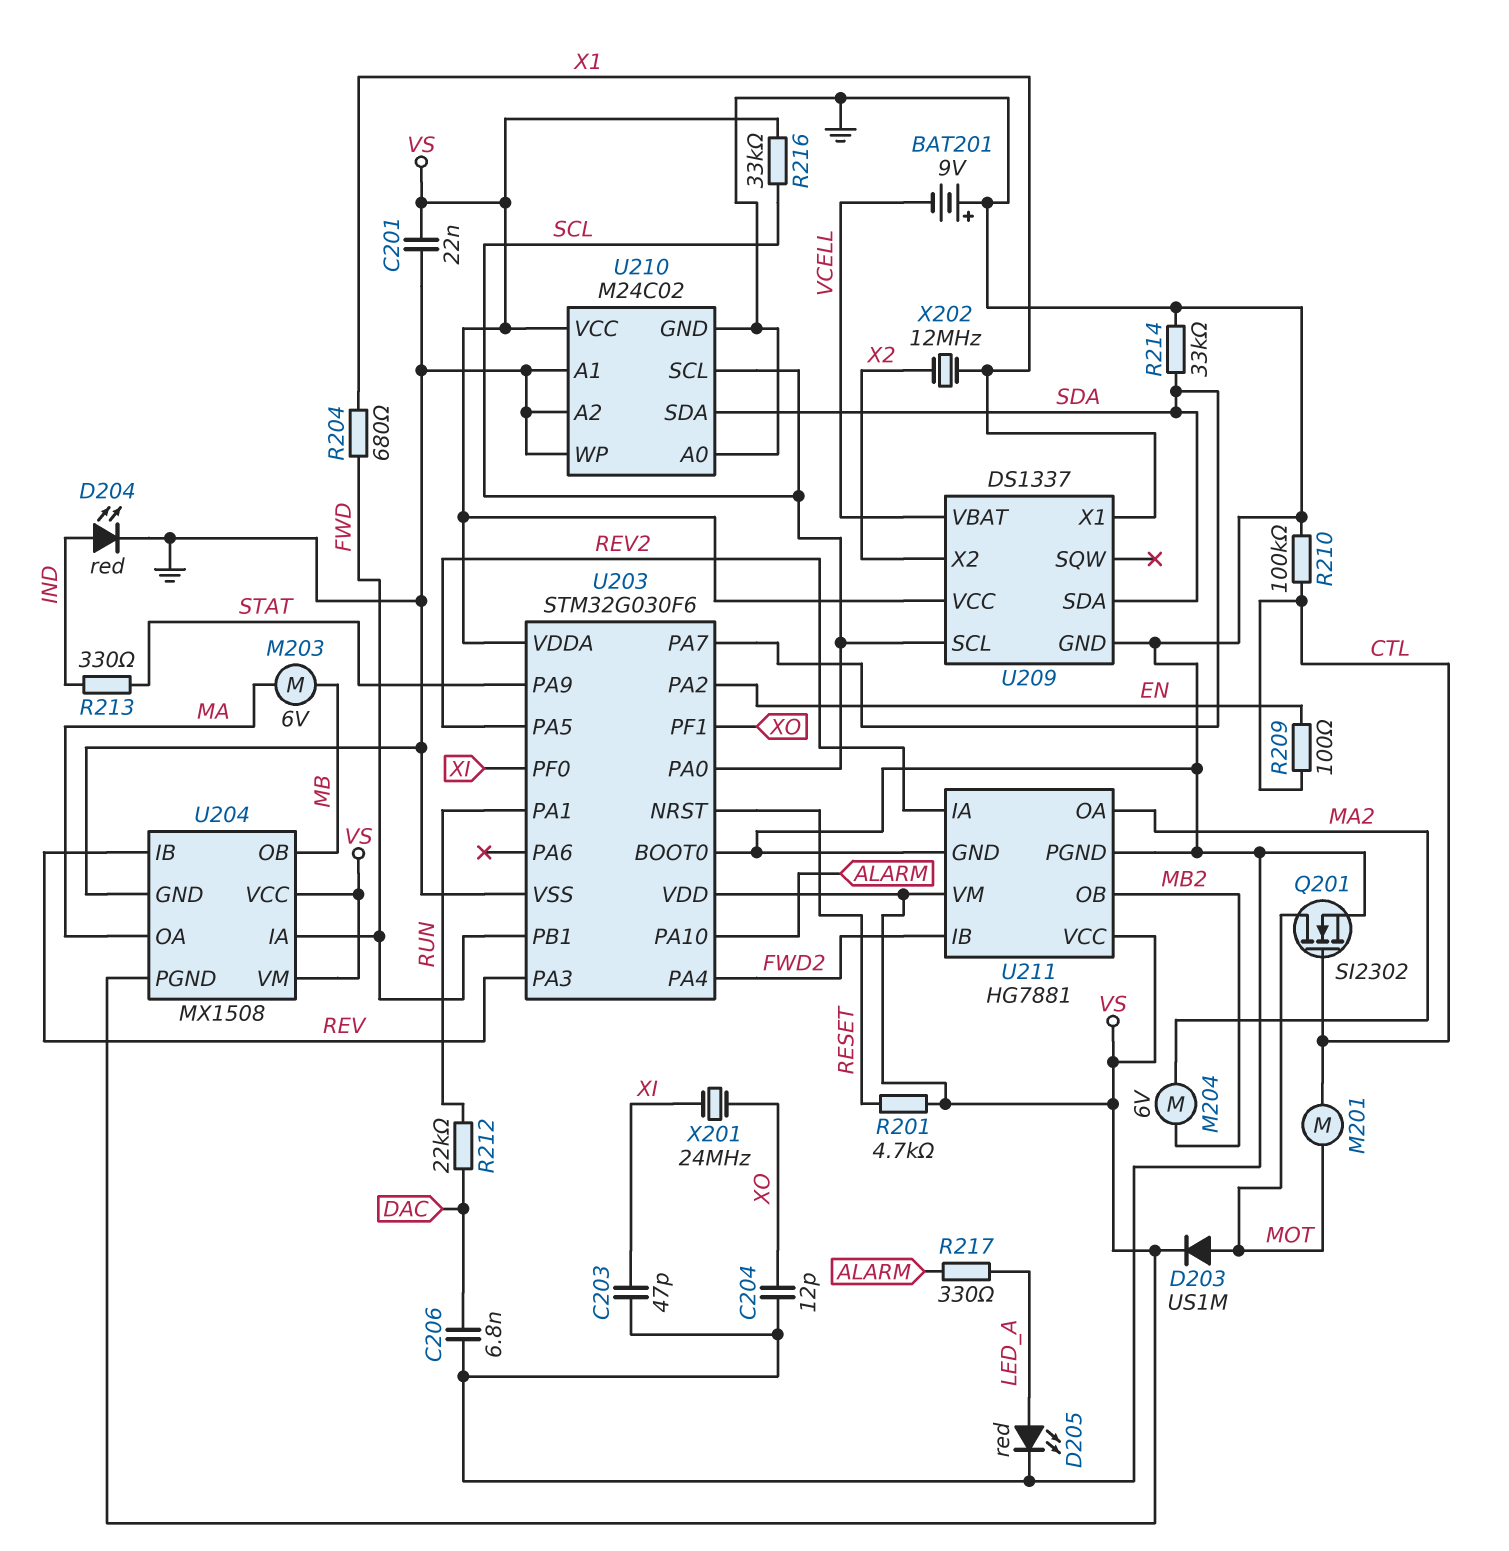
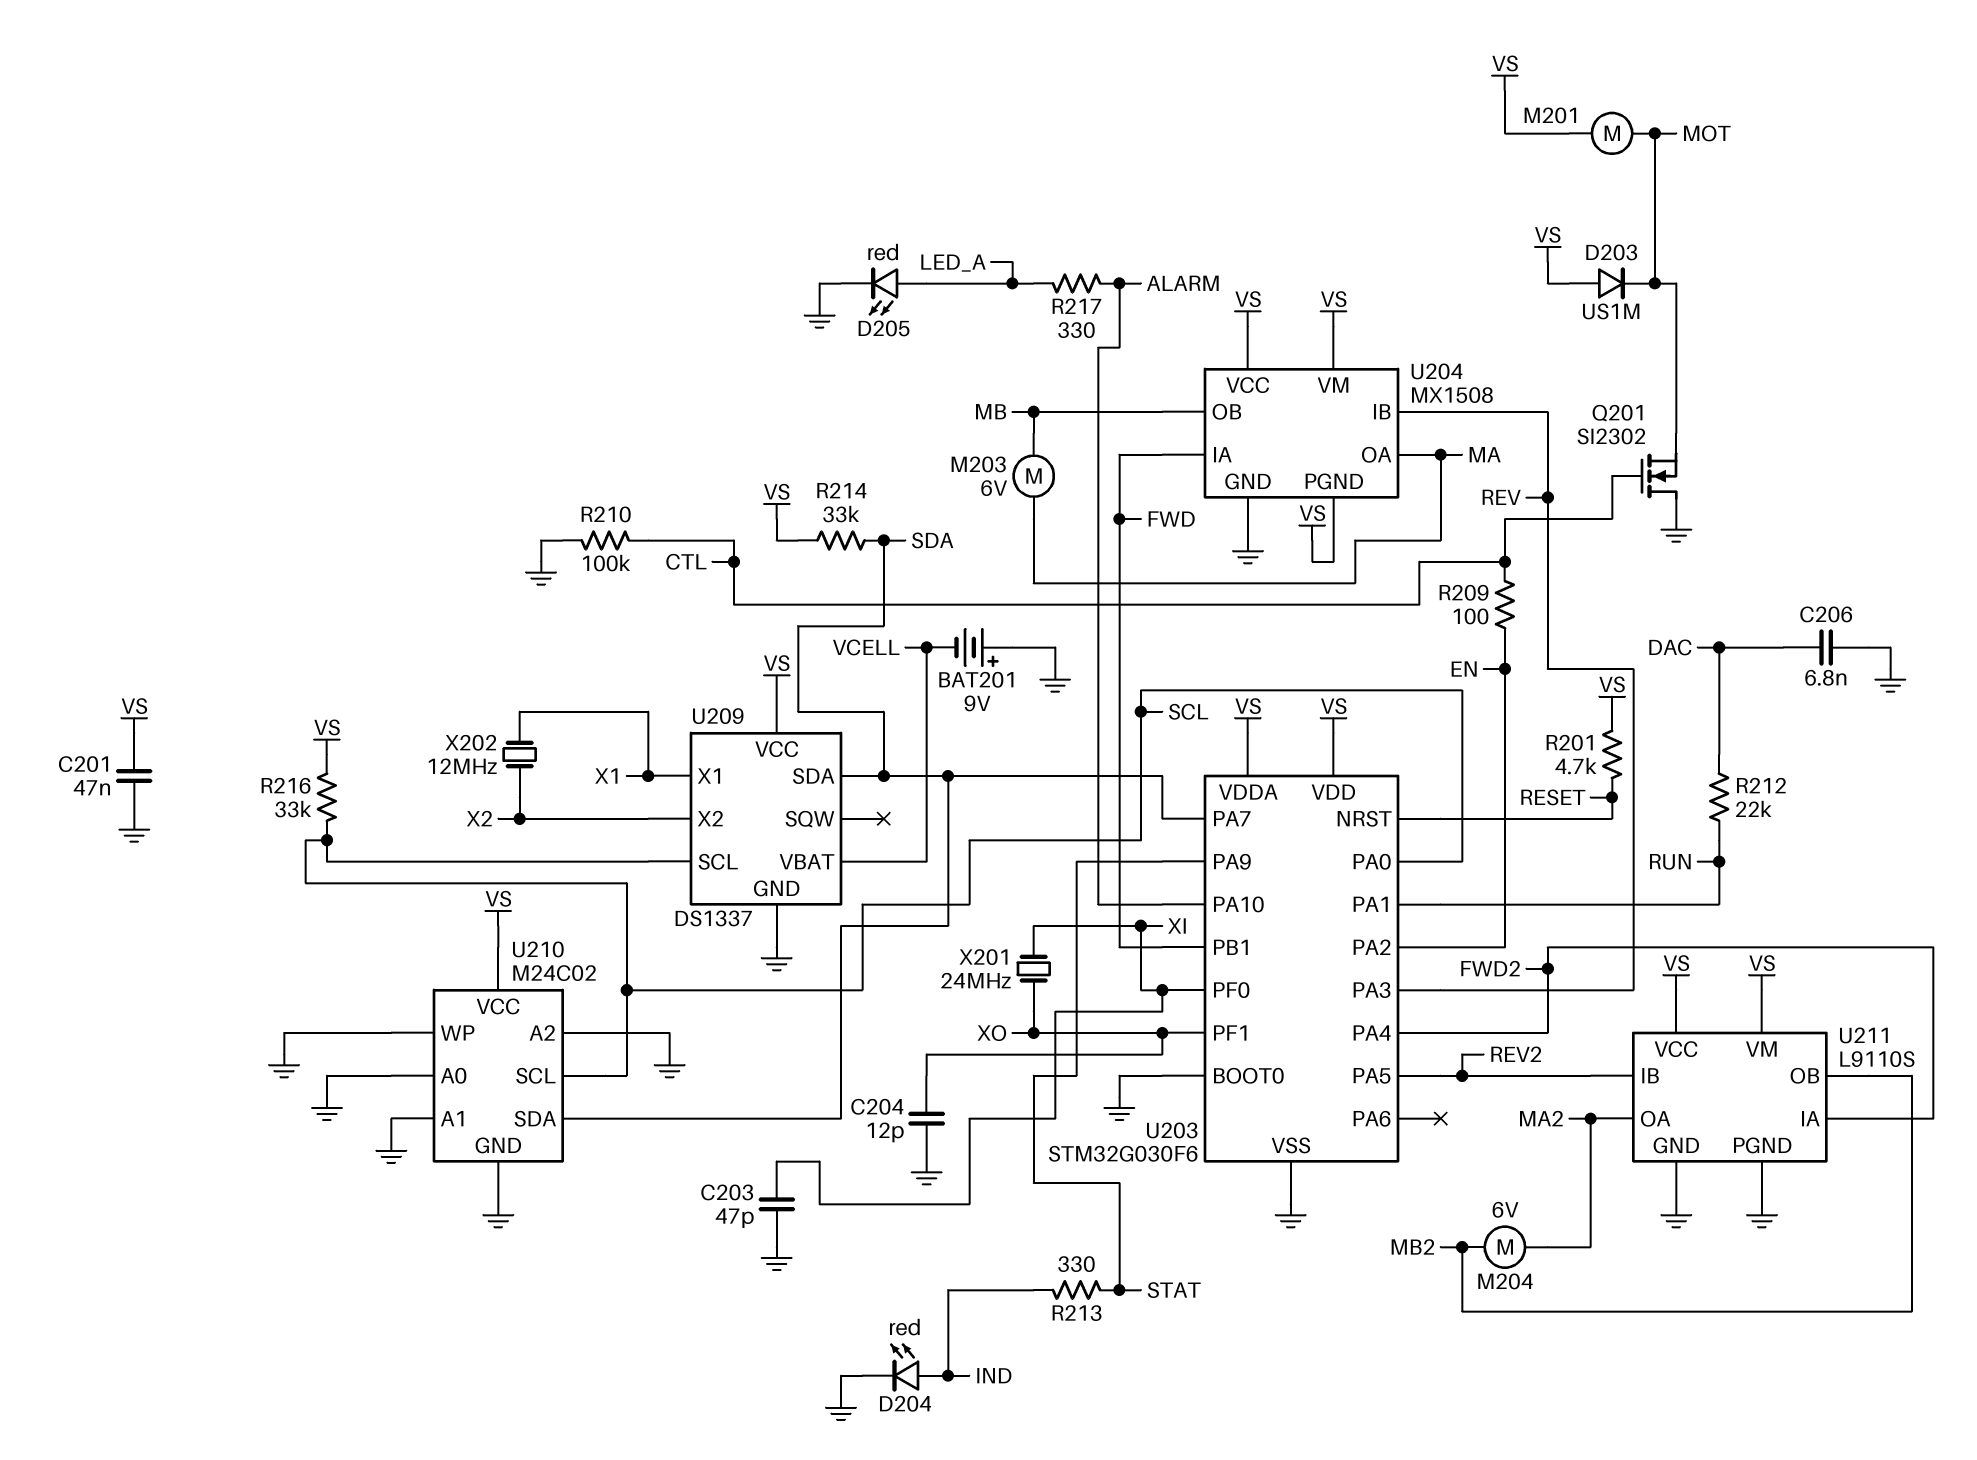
C201: 22nF (GND, VS) -> 47nF (GND, VS)
D203: diode US1M (A MOT, K VS) -> diode US1M (A VS, K MOT)
M201: motor (CTL, MOT) -> motor (MOT, VS)
Q201: NMOS SI2302 (G CTL, D MOT, S GND) -> NMOS SI2302 (G CTL, D GND, S MOT)
R204: 680 (FWD, X1) -> none
R214: 33k (GND, SDA) -> 33k (SDA, VS)
U211: HG7881 -> L9110S
U211 pin IA: REV2 -> FWD2
U211 pin IB: FWD2 -> REV2

